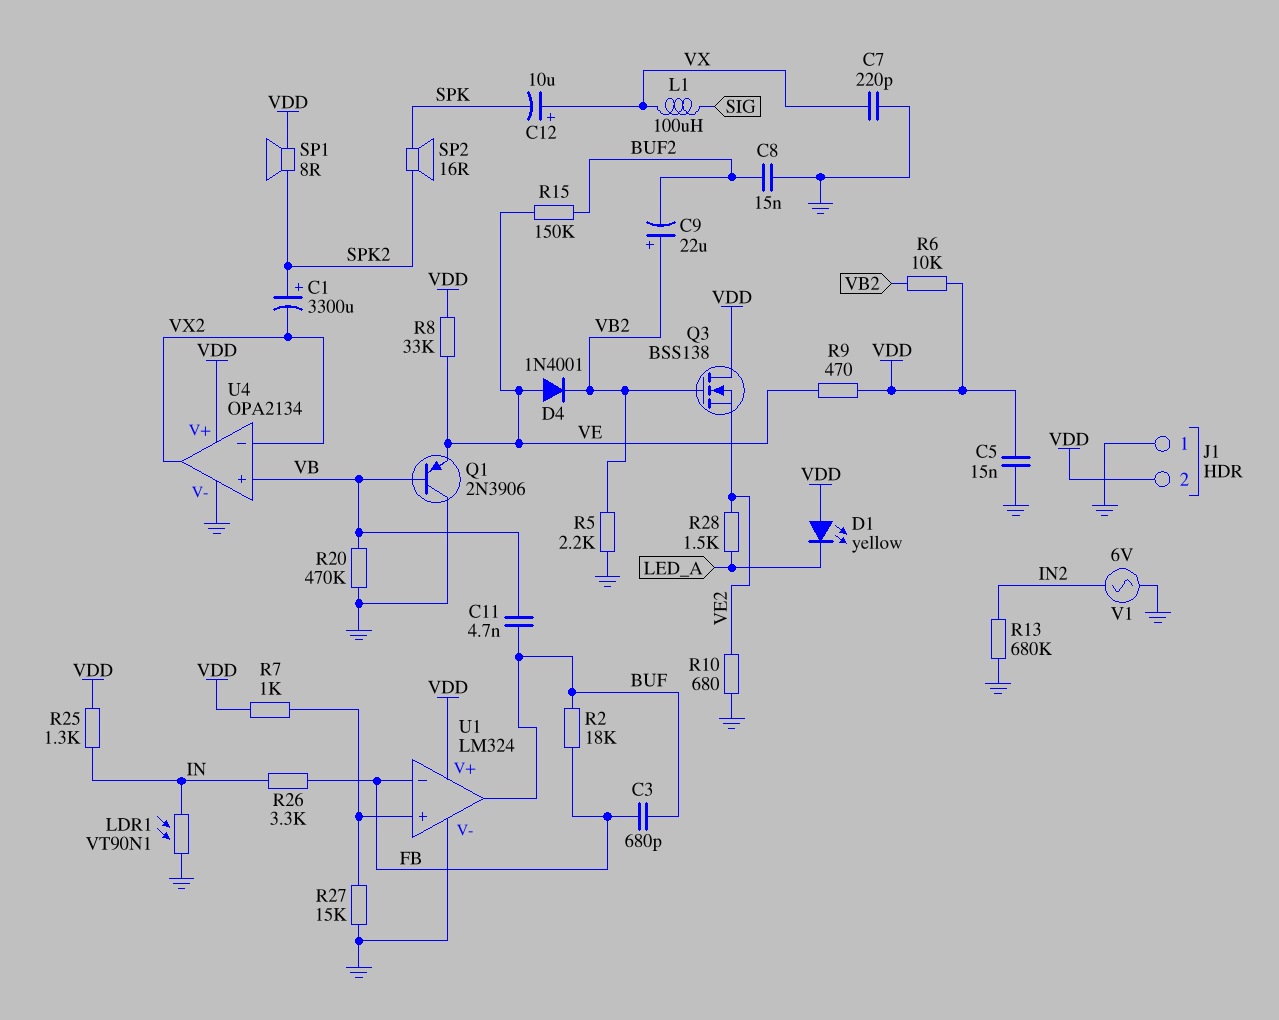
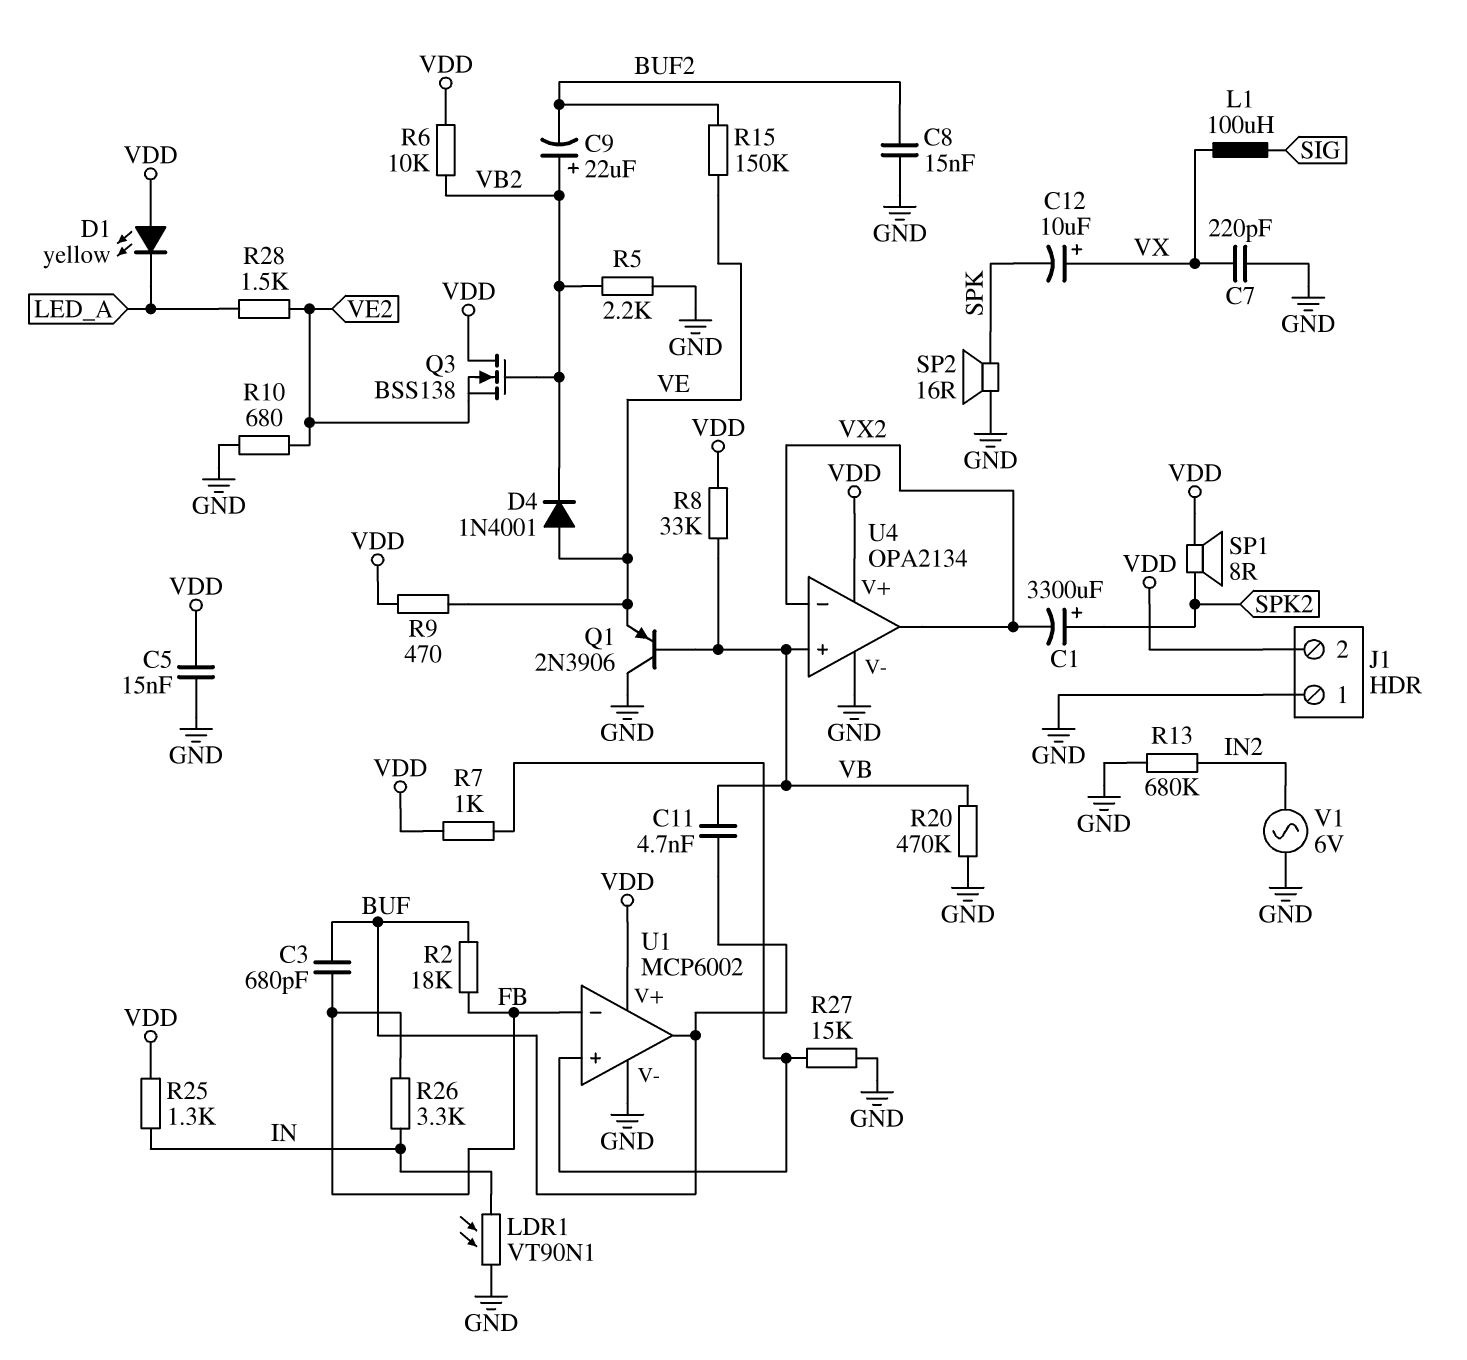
R8: 33k (VDD, VE) -> 33k (VB, VDD)
SP2: speaker 16R (SPK, SPK2) -> speaker 16R (GND, SPK)
U1: LM324 -> MCP6002

